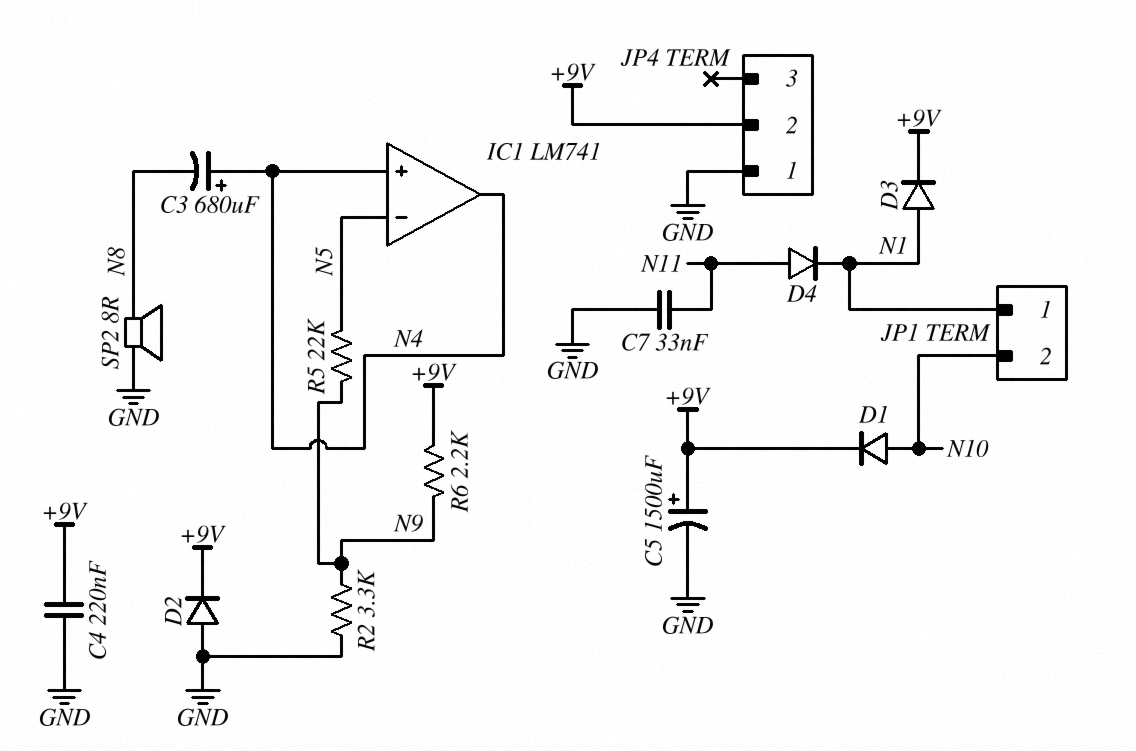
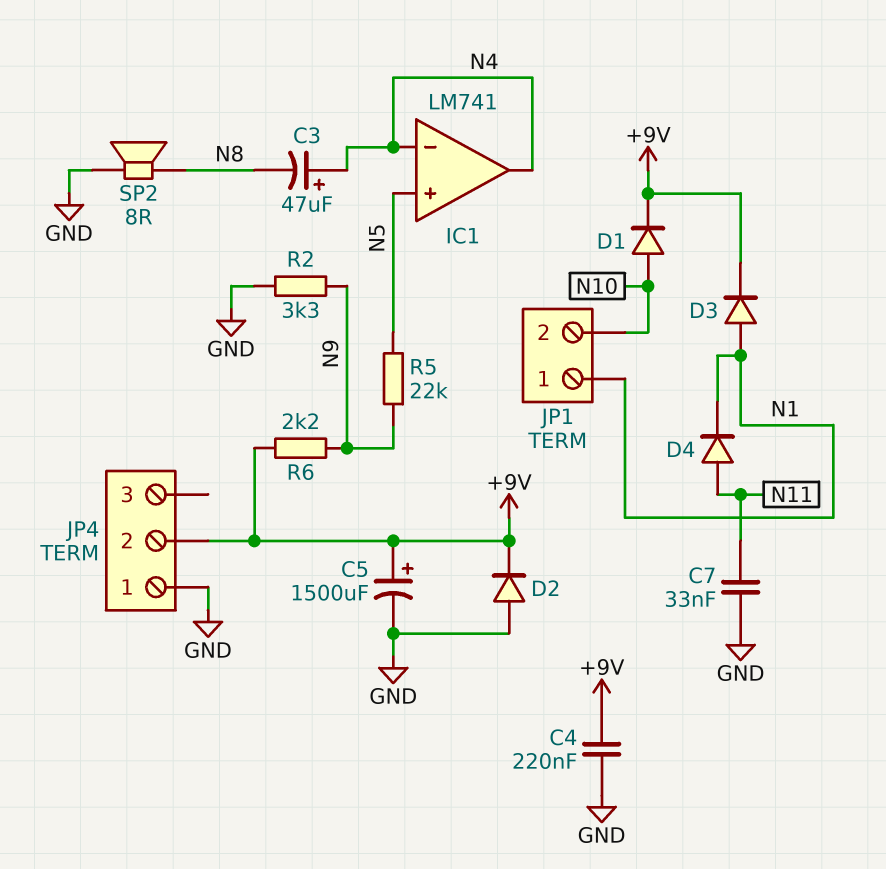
C3: 680uF (plus N4, minus N8) -> 47uF (plus N4, minus N8)
IC1 pin in+: N4 -> N5
IC1 pin in-: N5 -> N4

